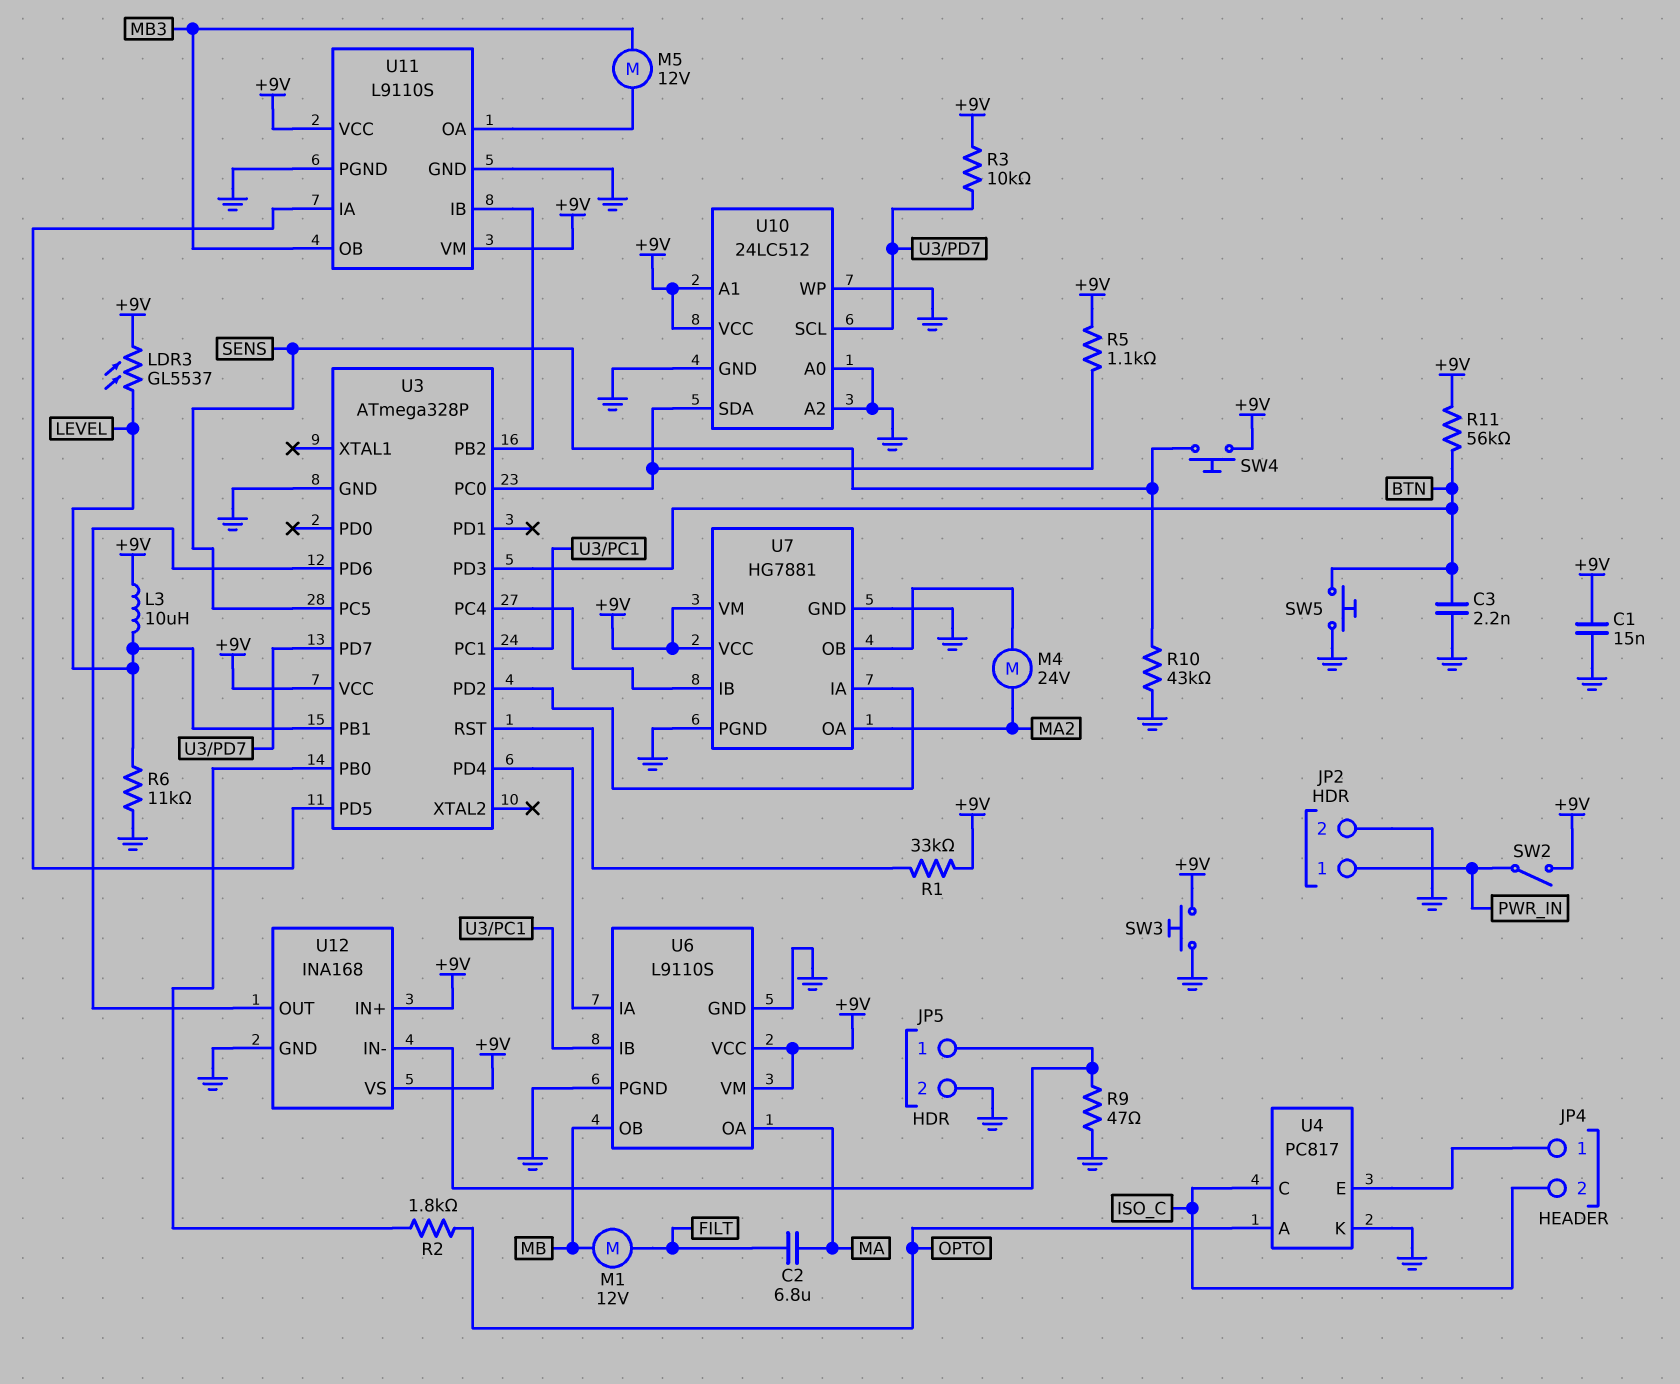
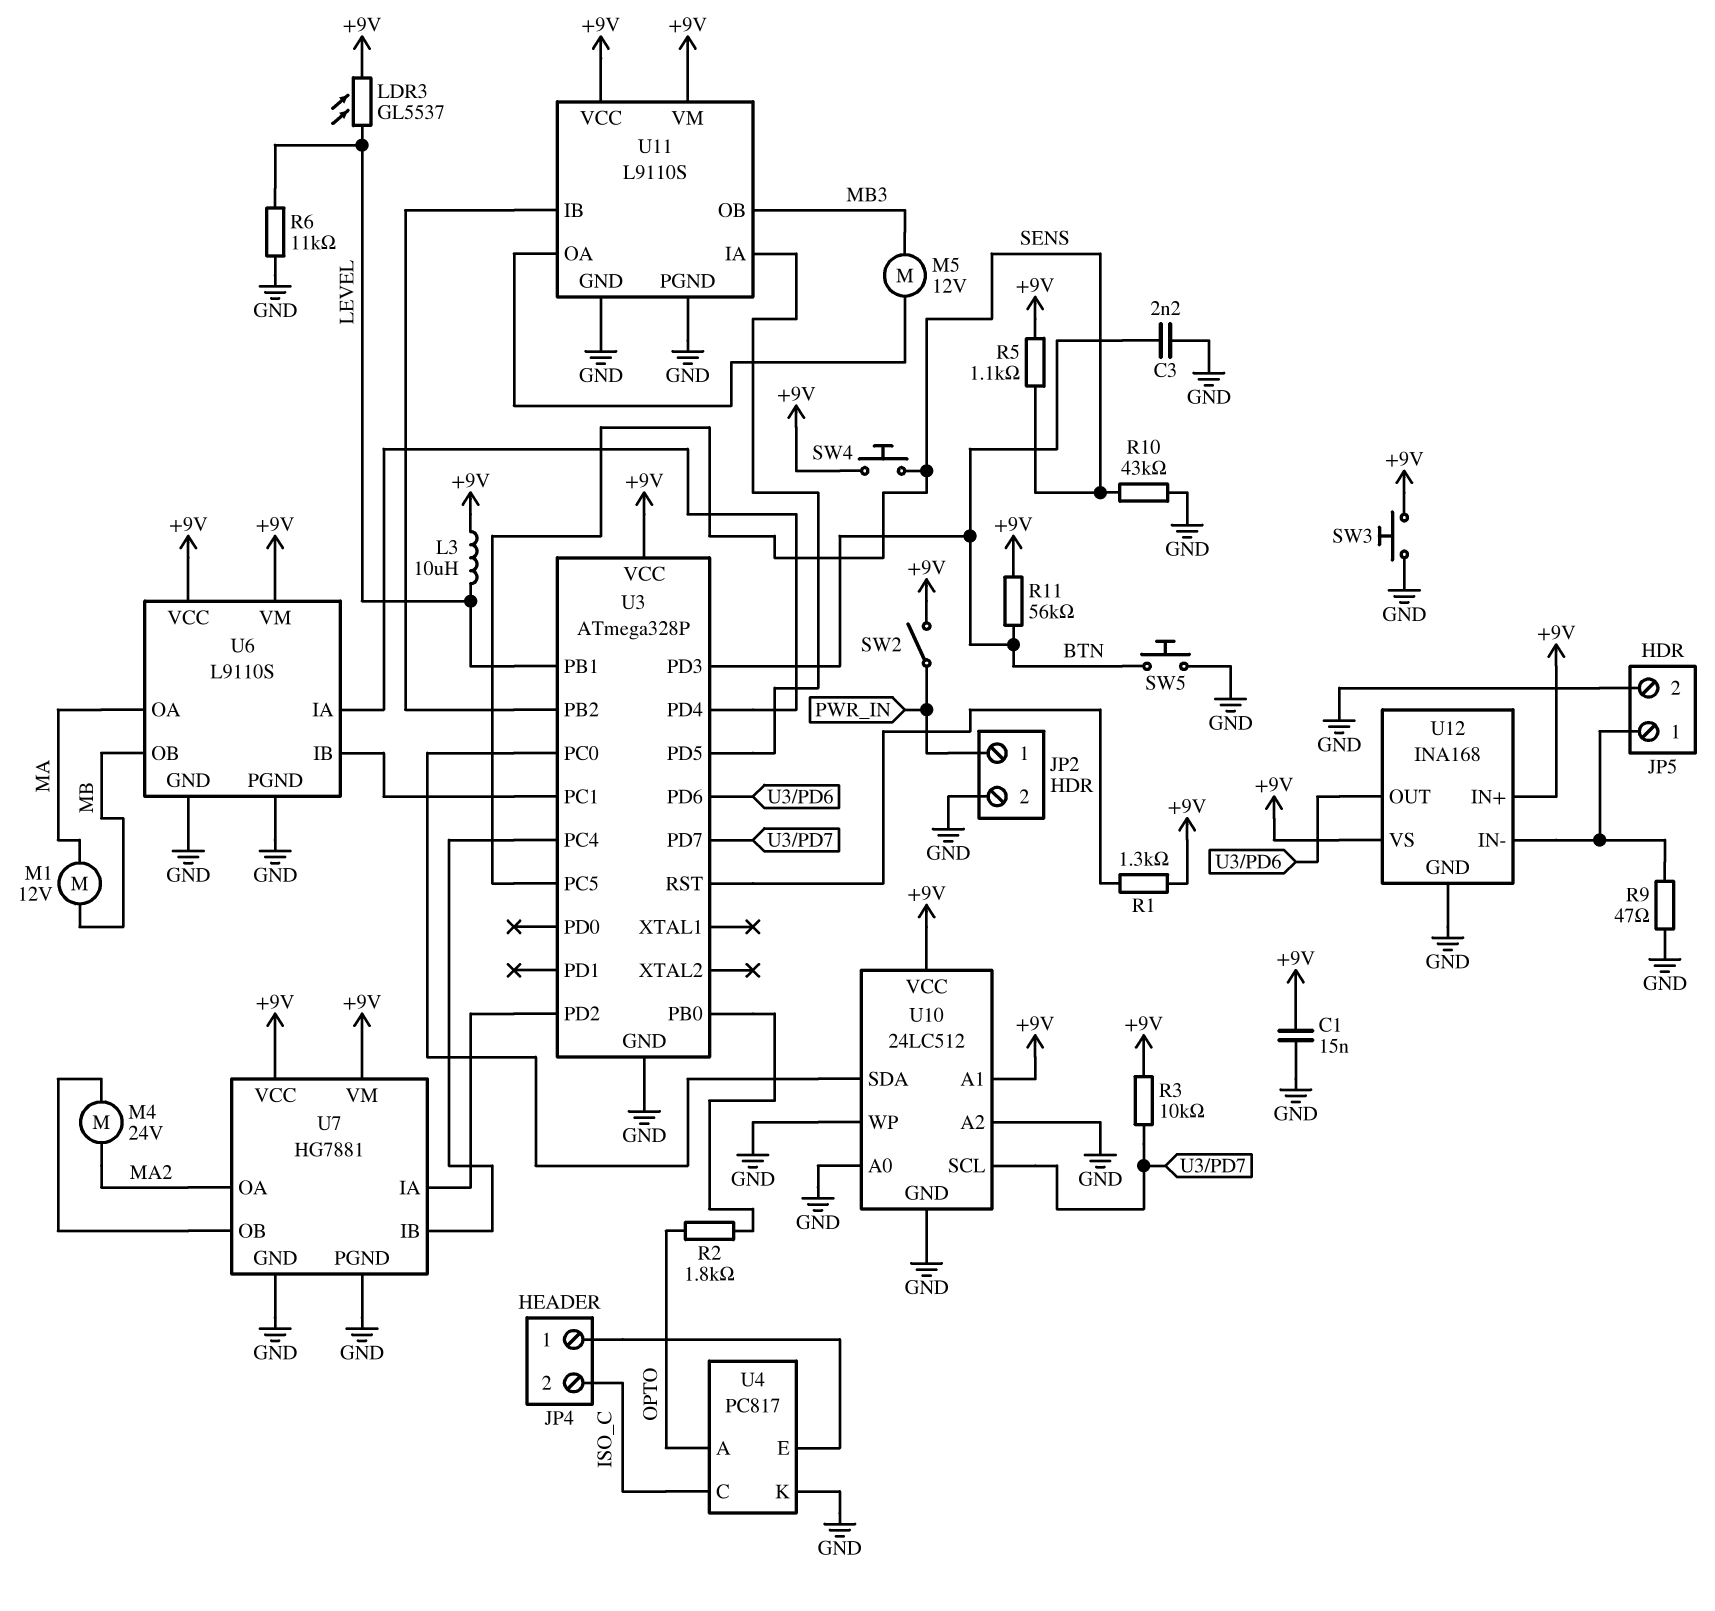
C2: 6.8uF (FILT, MA) -> none
M1: motor 12V (FILT, MB) -> motor 12V (MA, MB)
R1: 33k (+9V, U3/RST) -> 1.3k (+9V, U3/RST)
R5: 1.1k (+9V, U3/PC0) -> 1.1k (+9V, SENS)

